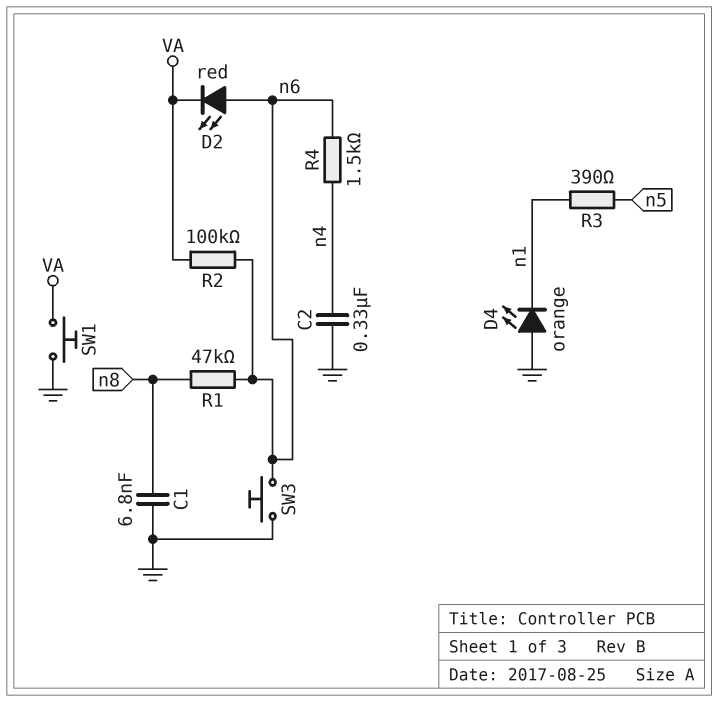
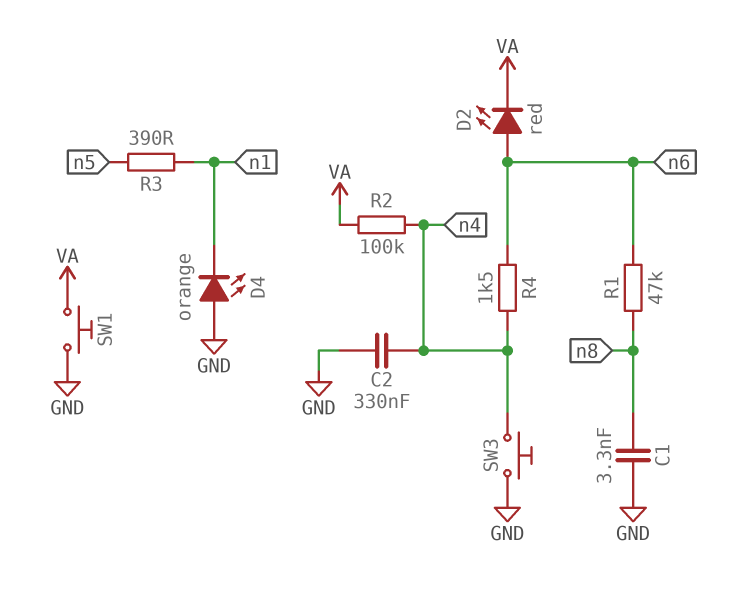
C1: 6.8nF (GND, n8) -> 3.3nF (GND, n8)
R2: 100k (VA, n6) -> 100k (VA, n4)
SW3: button (GND, n6) -> button (GND, n4)

